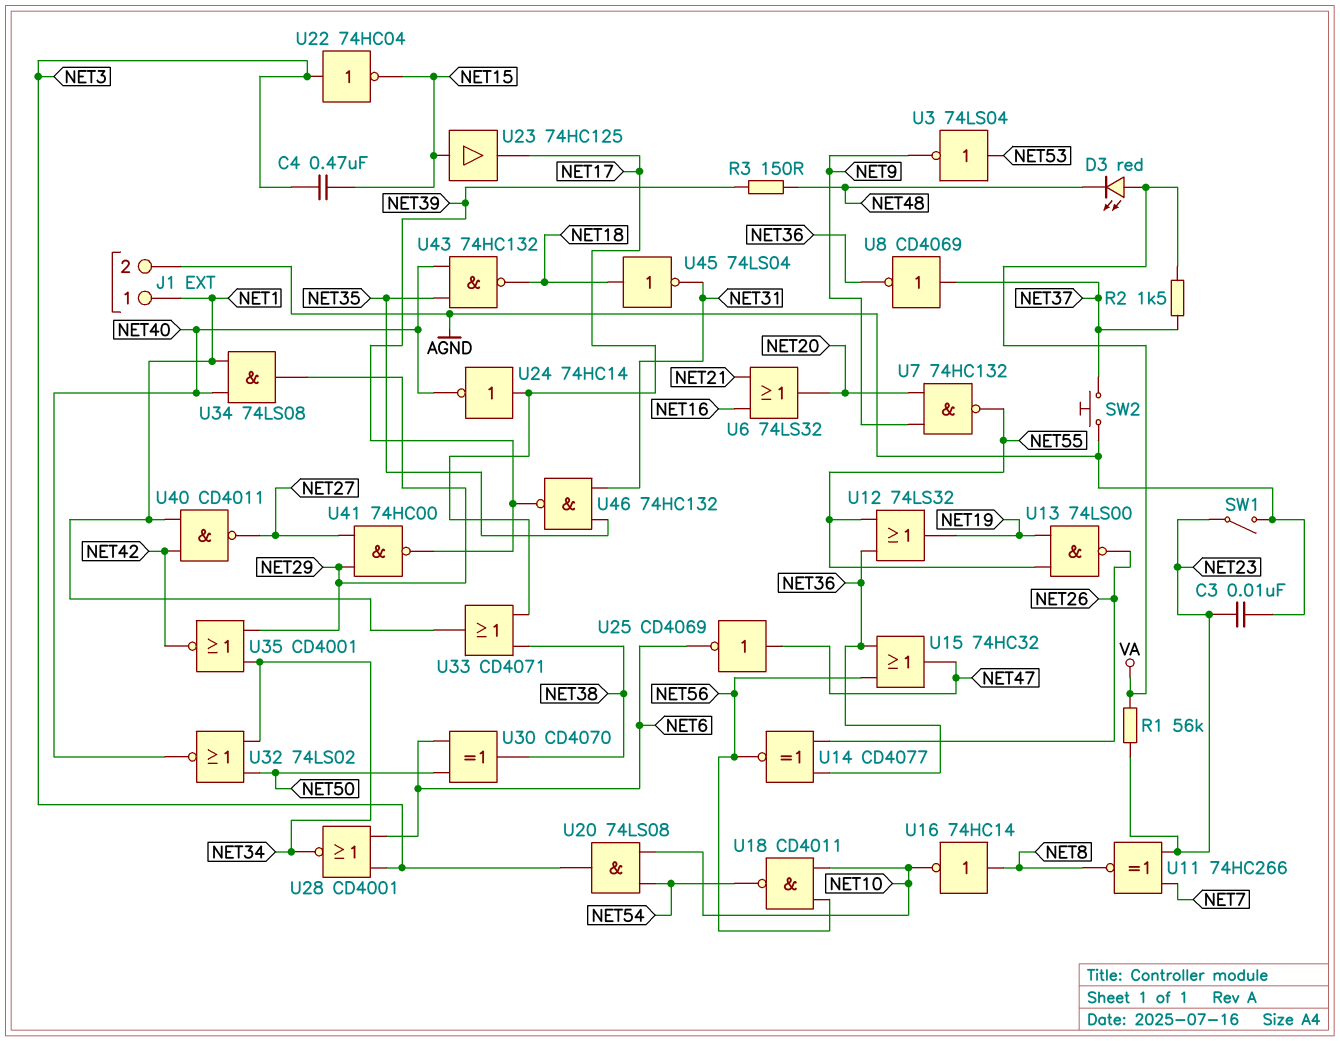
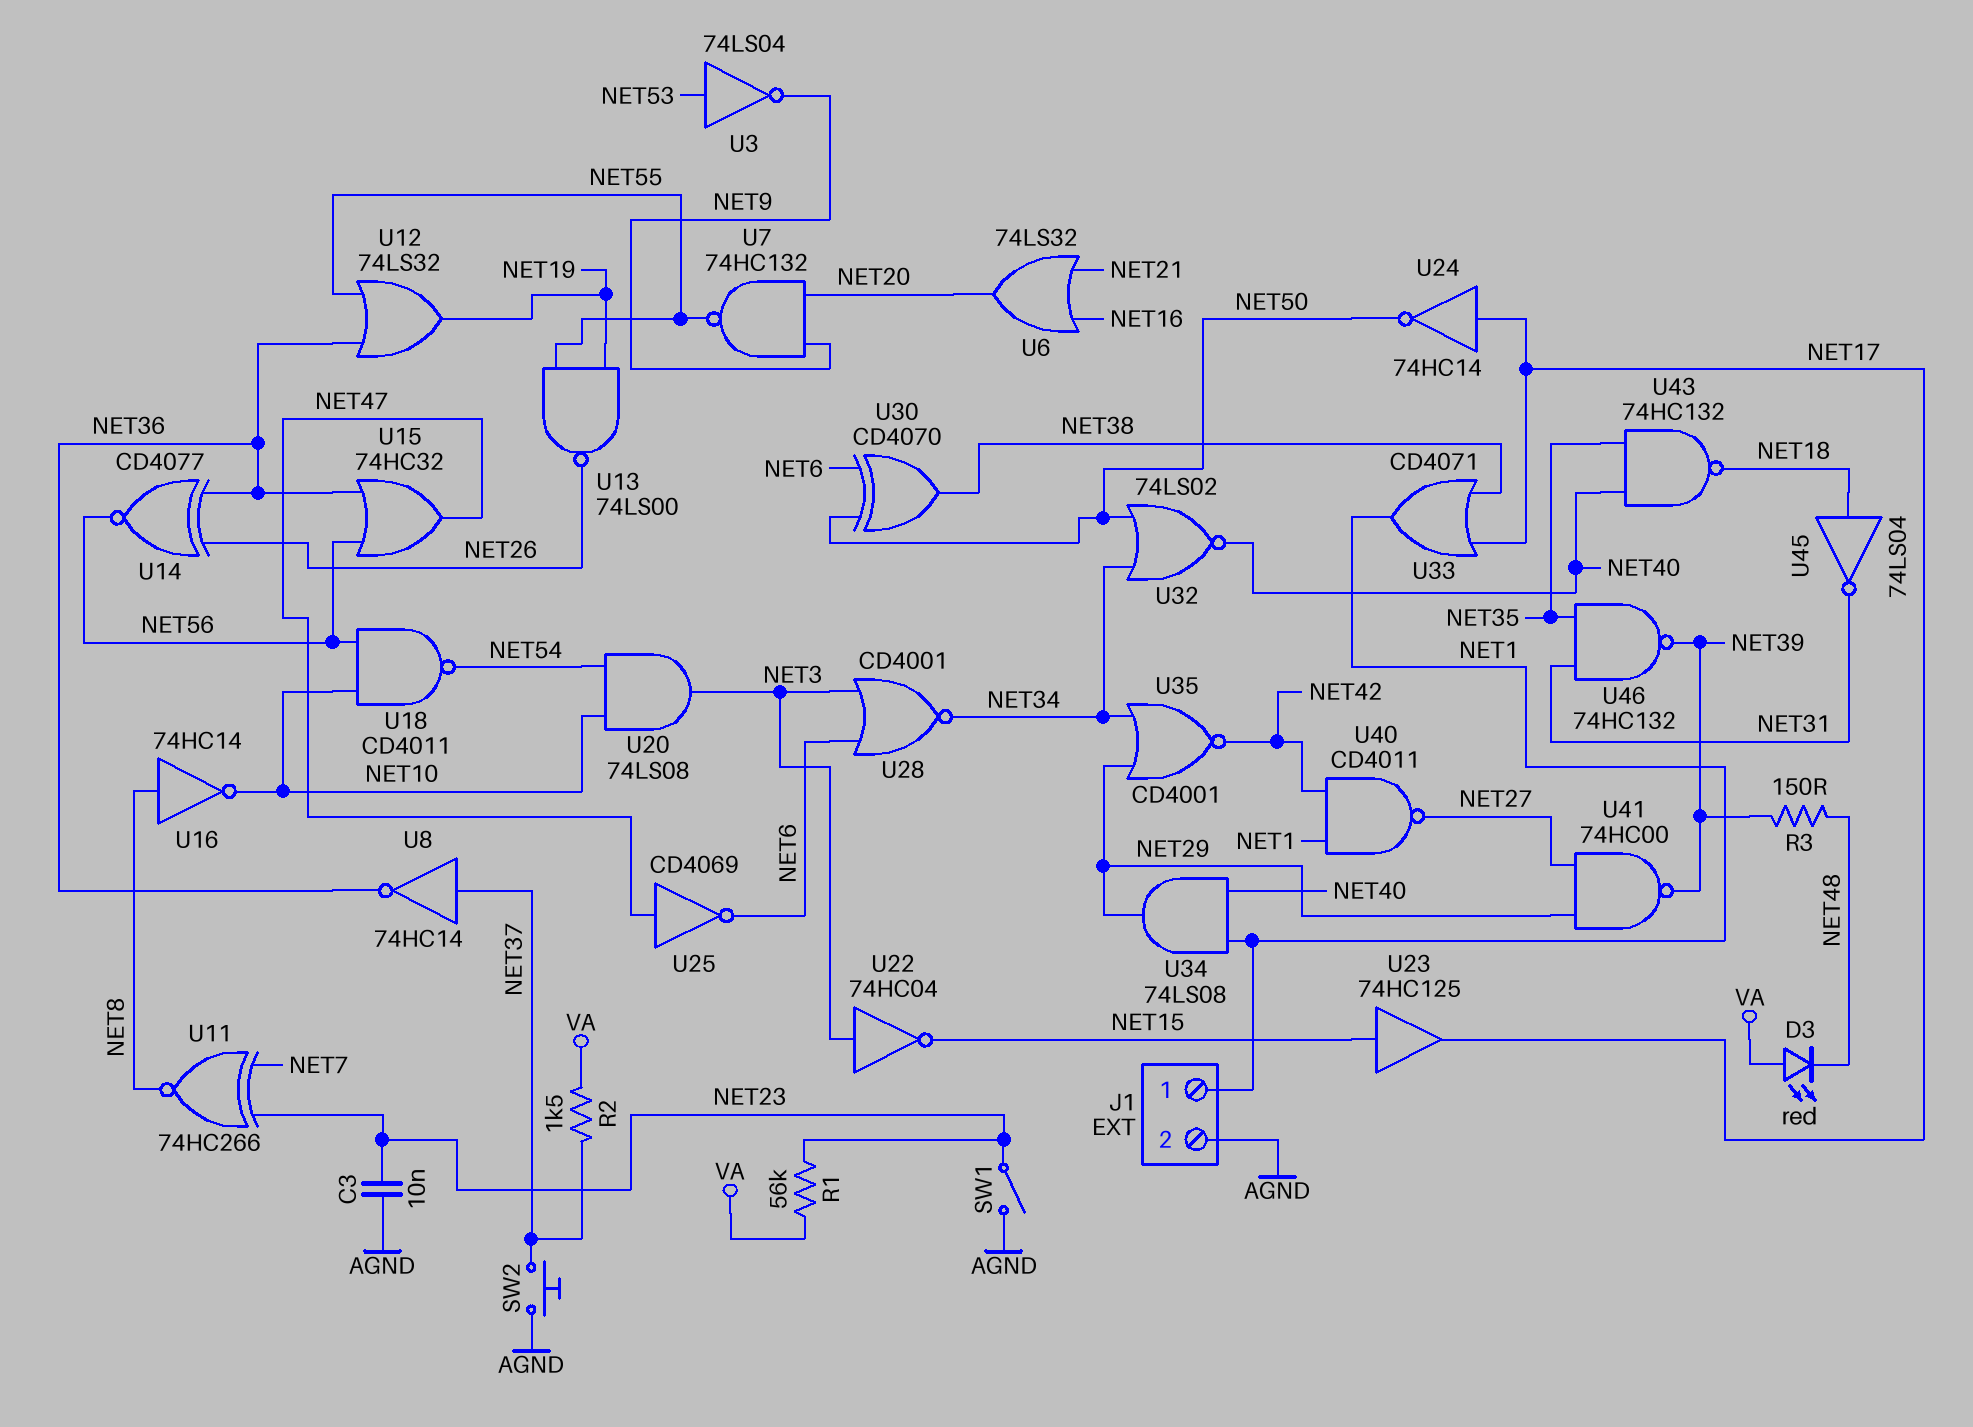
C4: 470nF (NET3, NET15) -> none
U8: NOT CD4069 (in NET37, out NET36) -> NOT 74HC14 (in NET37, out NET36)
U24: NOT 74HC14 (in NET17, out NET40) -> NOT 74HC14 (in NET17, out NET50)

